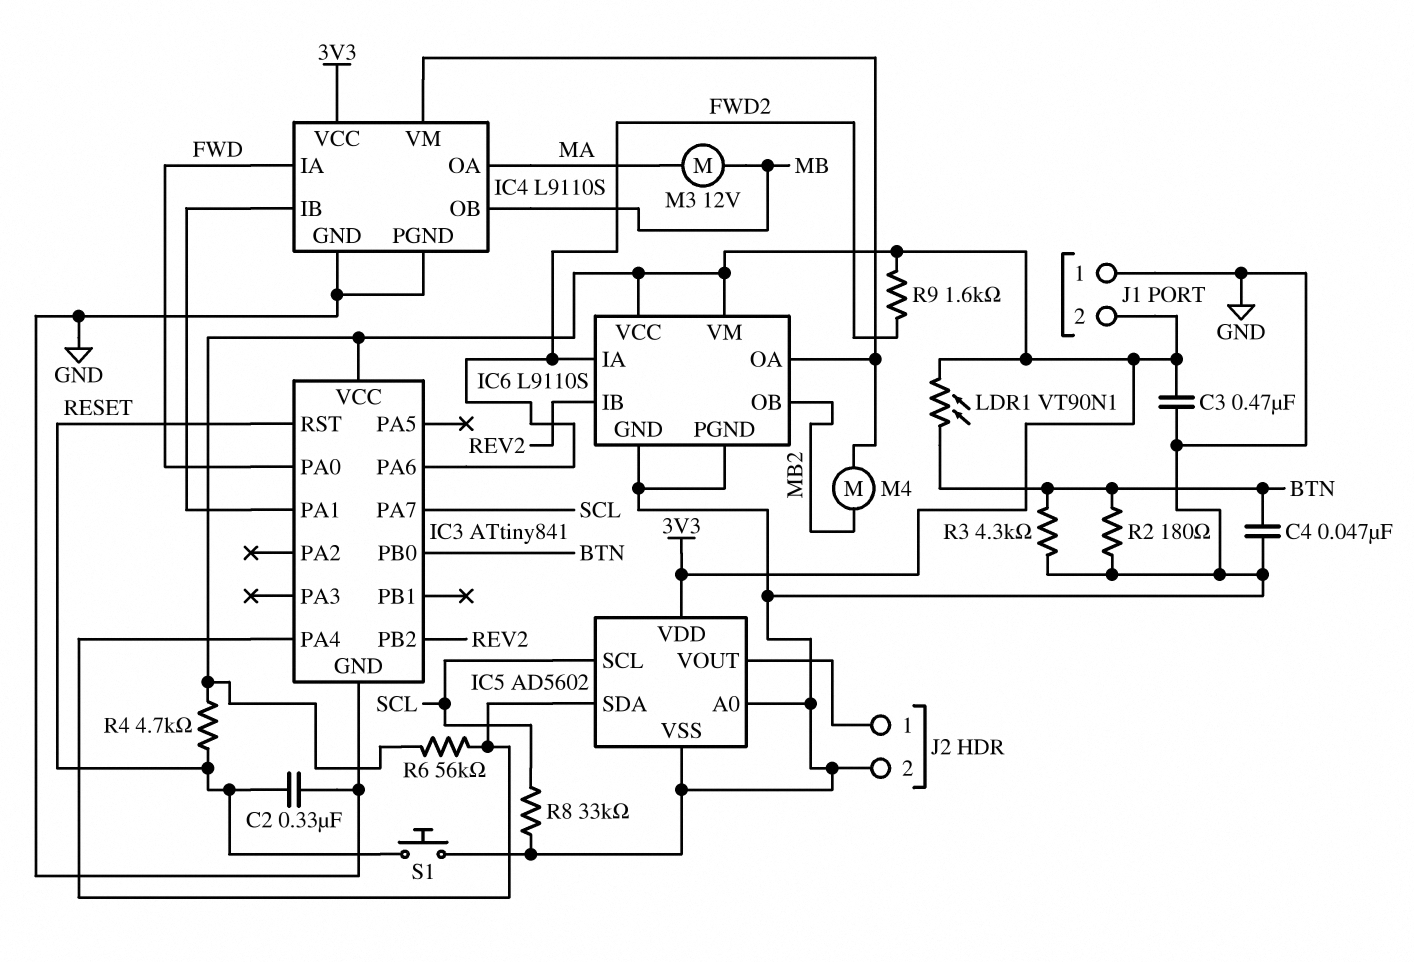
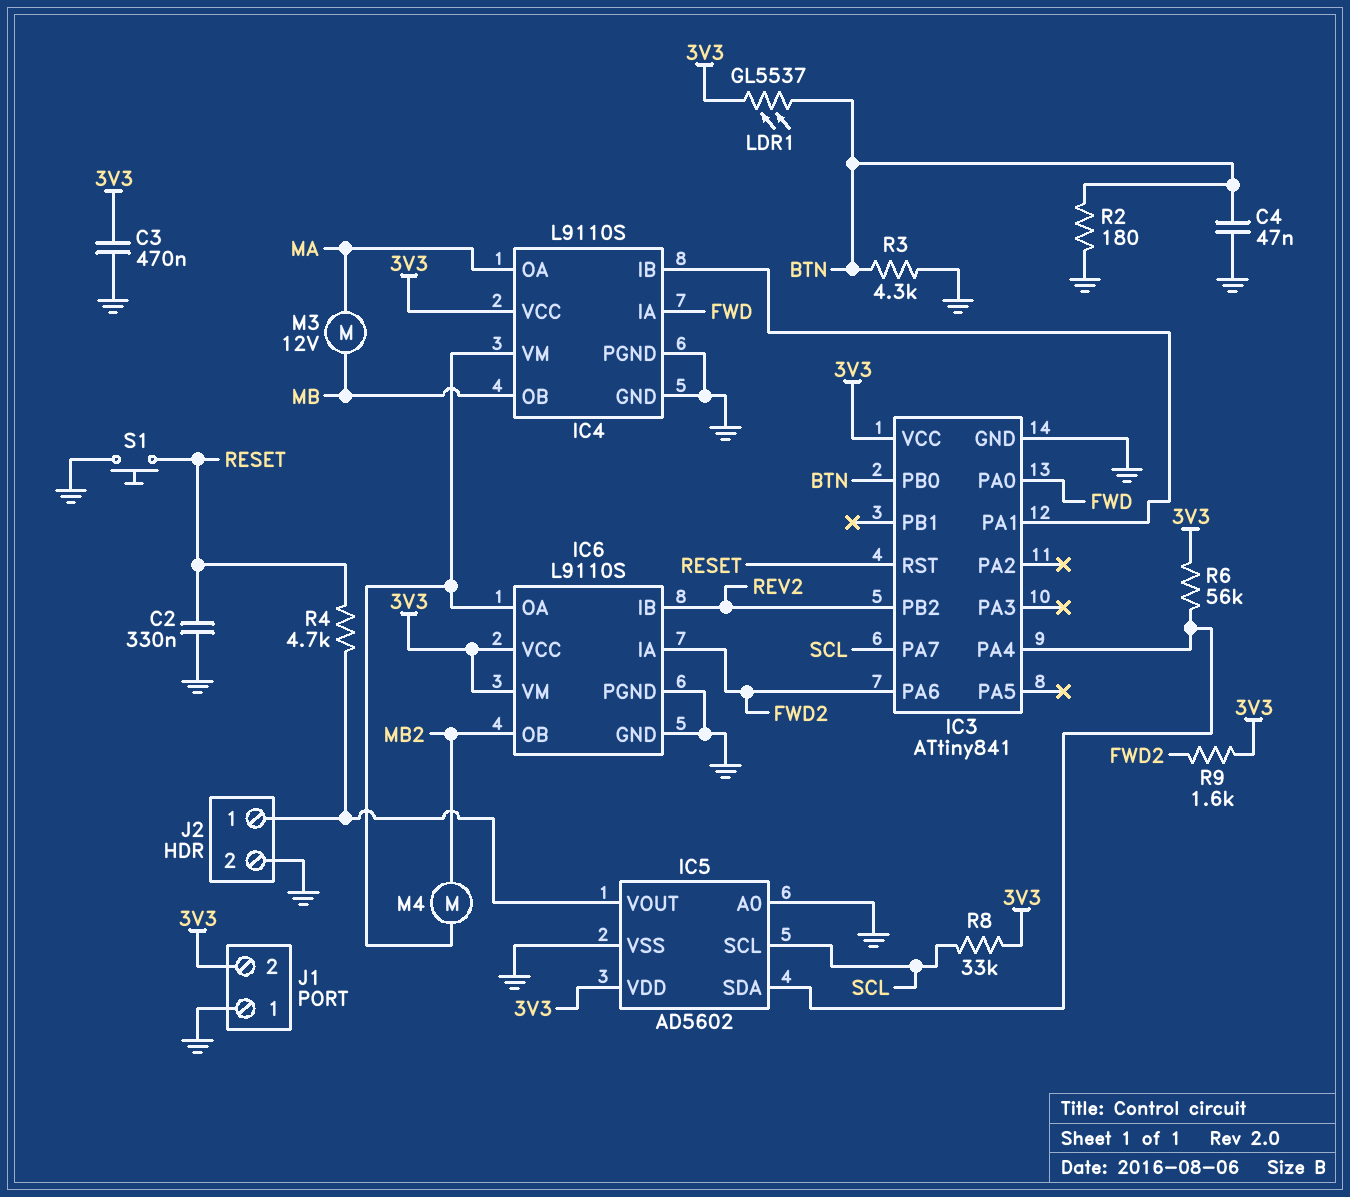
LDR1: VT90N1 (3V3, BTN) -> GL5537 (3V3, BTN)
R4: 4.7k (3V3, RESET) -> 4.7k (IC5/VOUT, RESET)
R8: 33k (GND, SCL) -> 33k (3V3, SCL)

